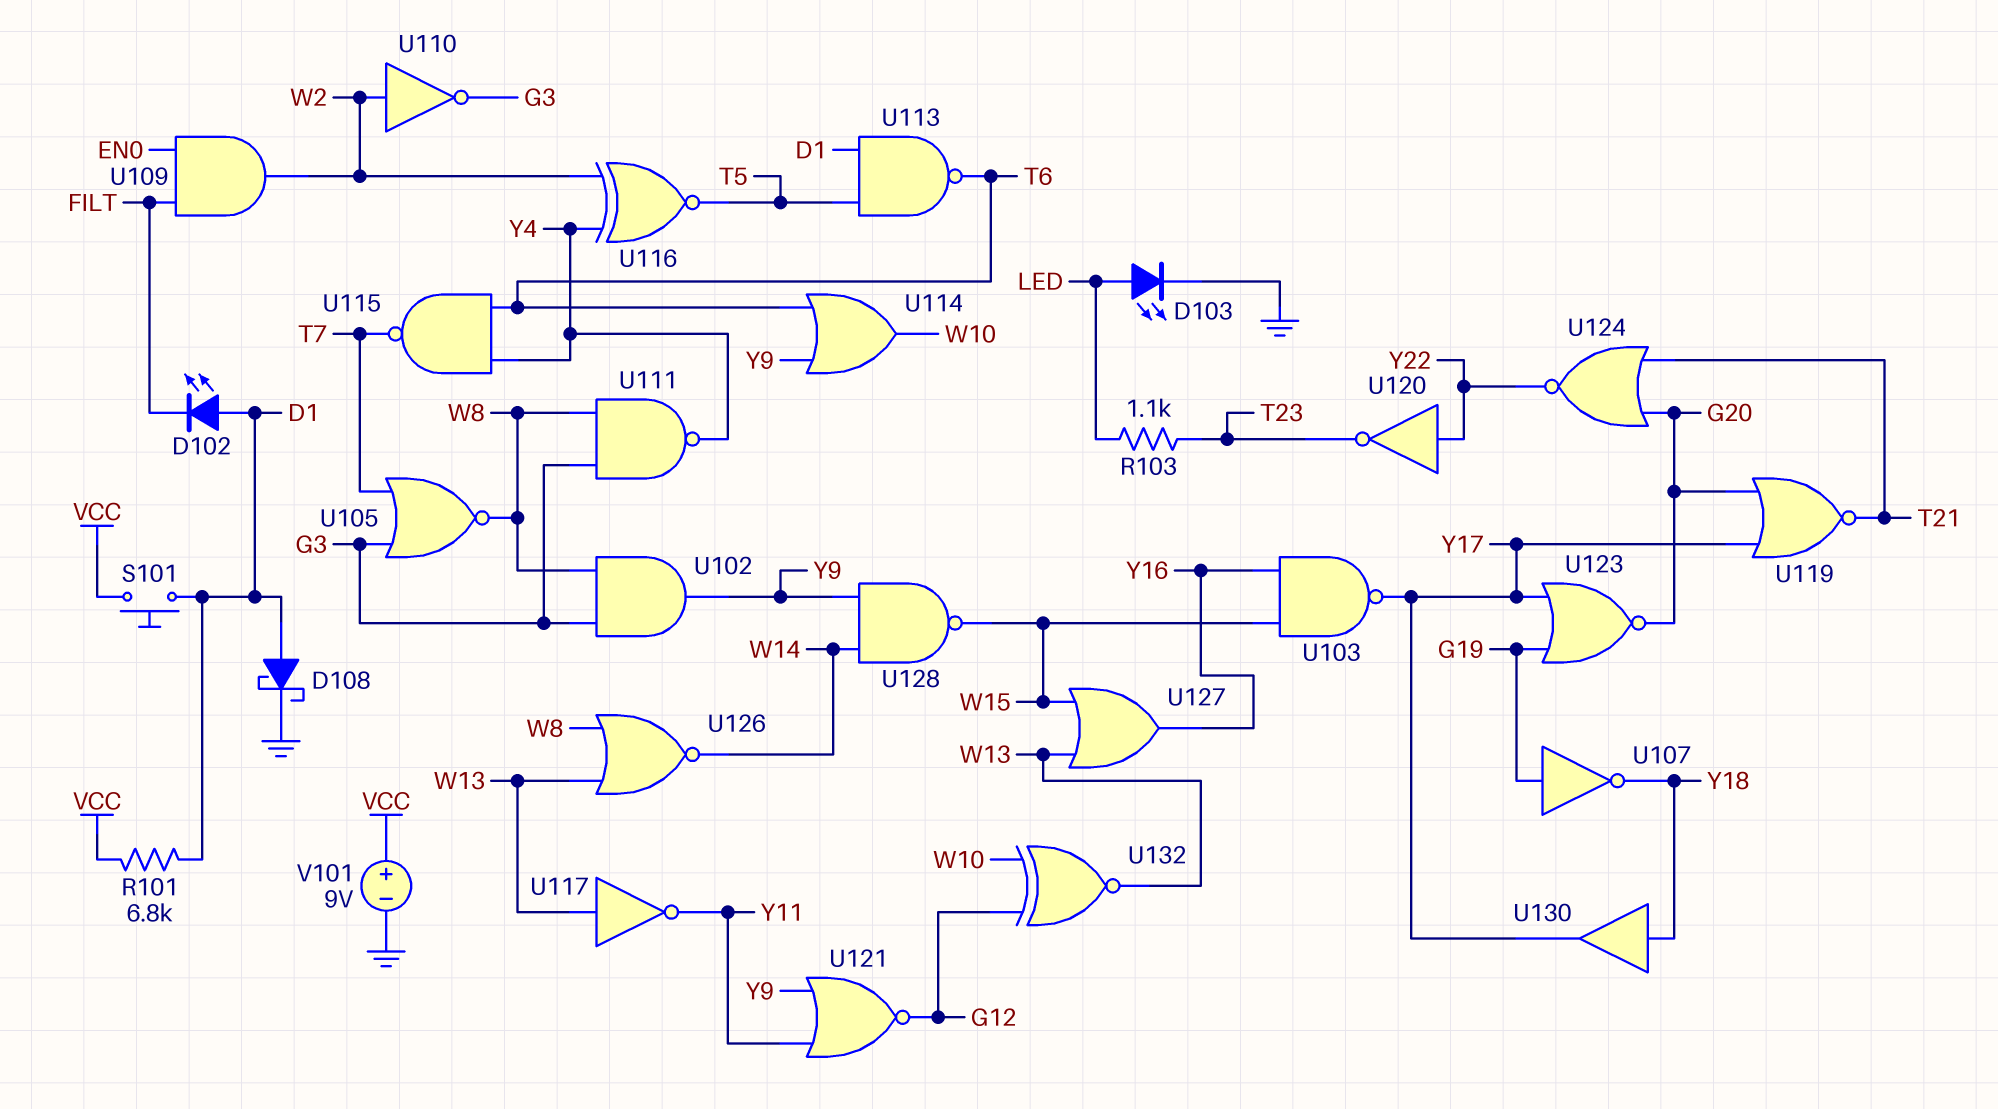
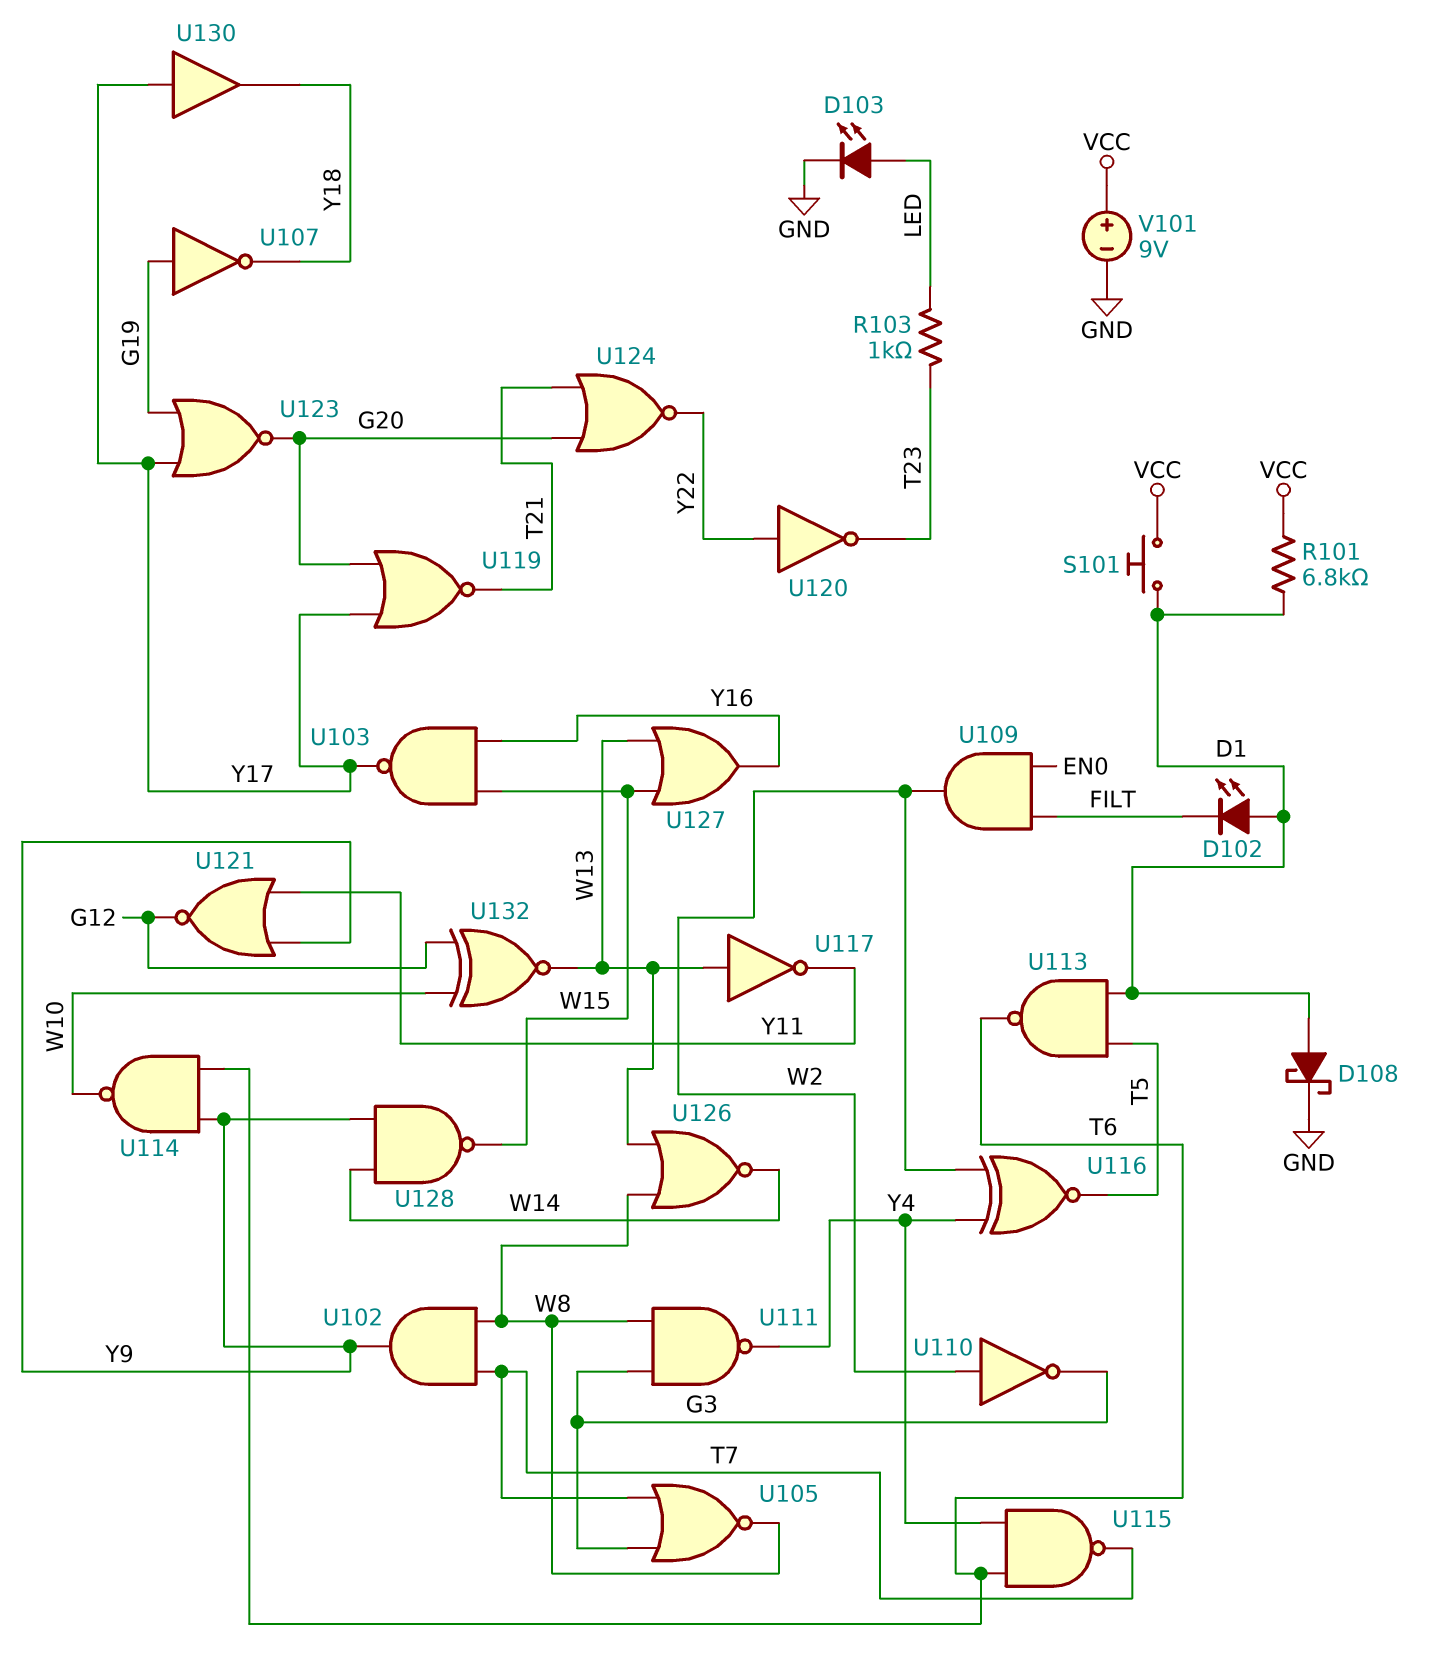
R103: 1.1k (LED, T23) -> 1k (LED, T23)
U102: AND (in G3, in W8, out Y9) -> AND (in T7, in W8, out Y9)
U114: OR (in T6, in Y9, out W10) -> NAND (in T6, in Y9, out W10)
U130: buffer (in Y18, out Y17) -> buffer (in Y17, out Y18)

